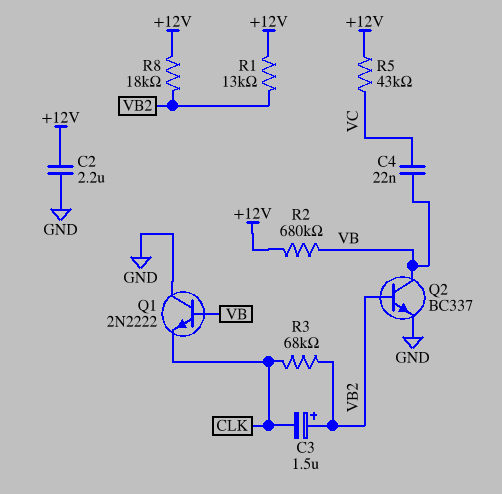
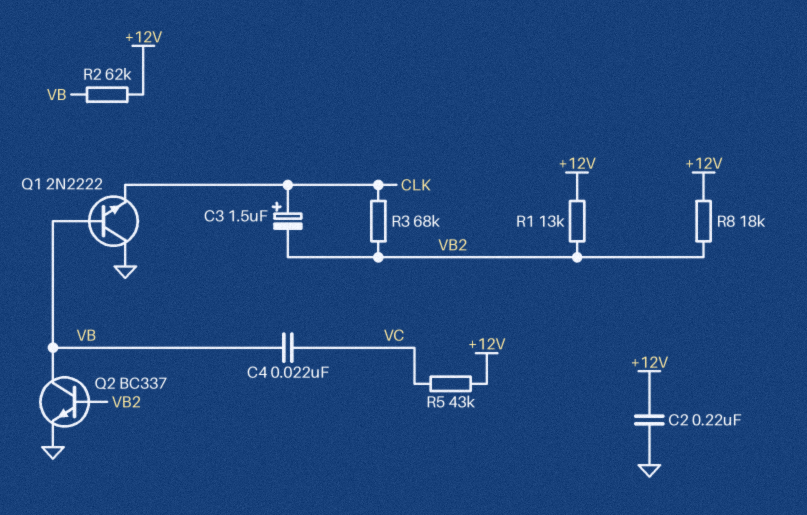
C2: 2.2uF (+12V, GND) -> 220nF (+12V, GND)
C3: 1.5uF (plus VB2, minus CLK) -> 1.5uF (plus CLK, minus VB2)
R2: 680k (+12V, VB) -> 62k (+12V, VB)

